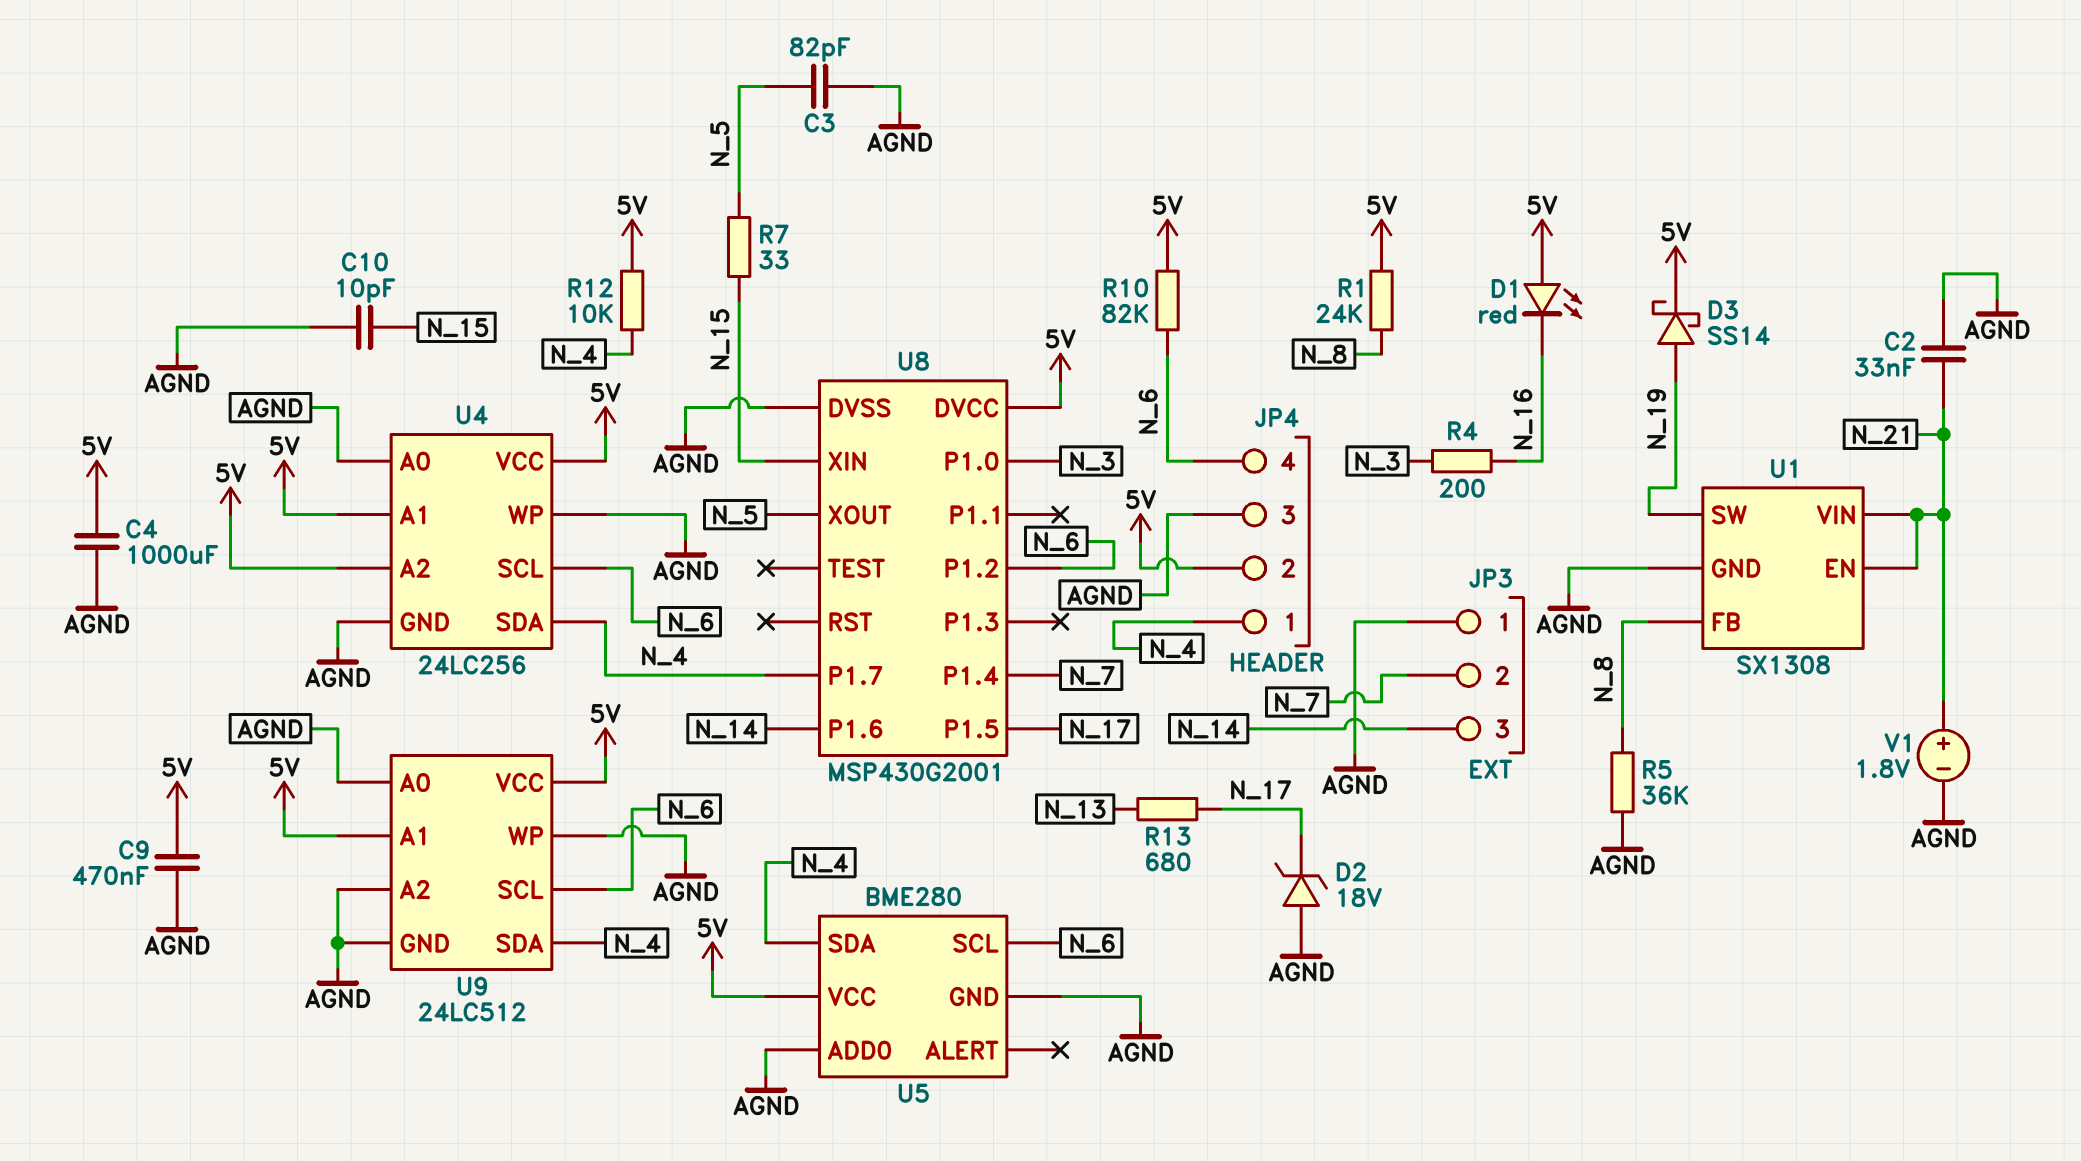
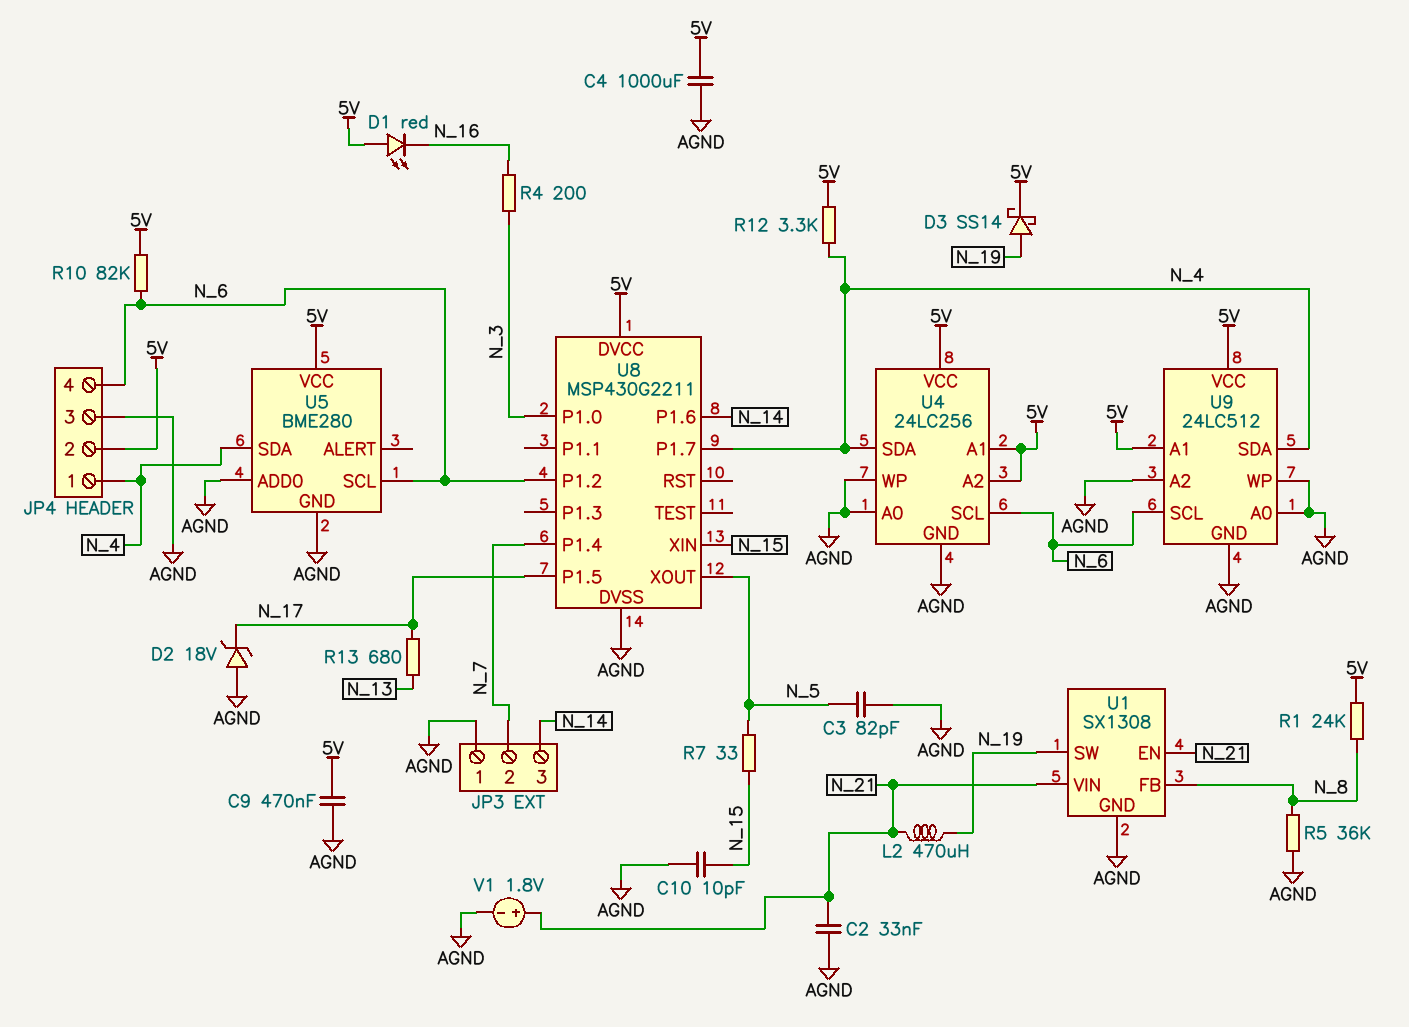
L2: none -> 470uH (N_19, N_21)
R12: 10k (5V, N_4) -> 3.3k (5V, N_4)
U8: MSP430G2001 -> MSP430G2211

